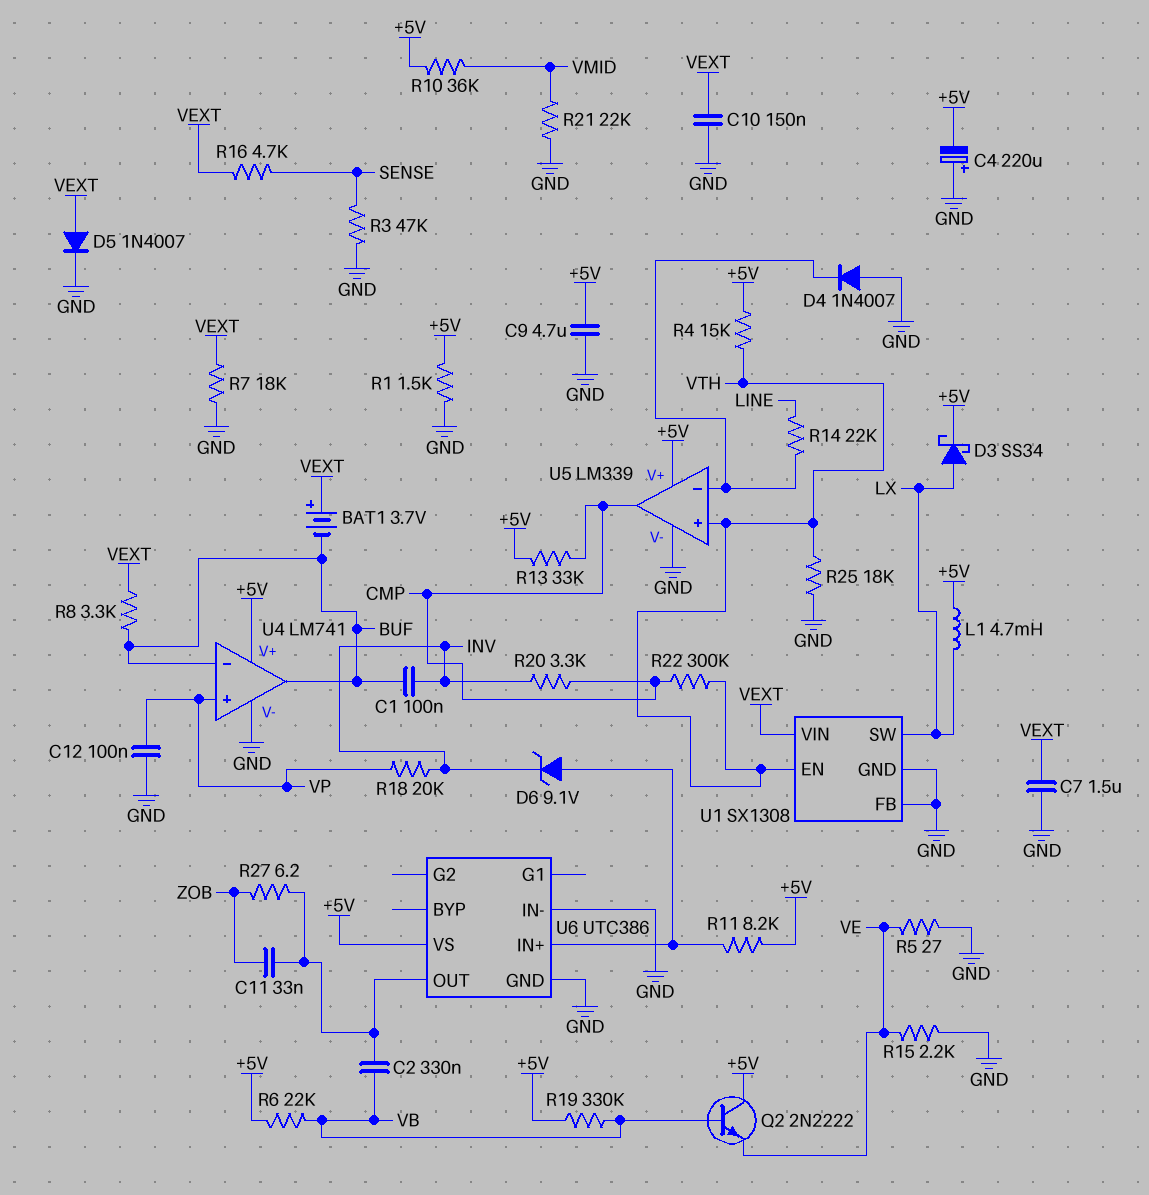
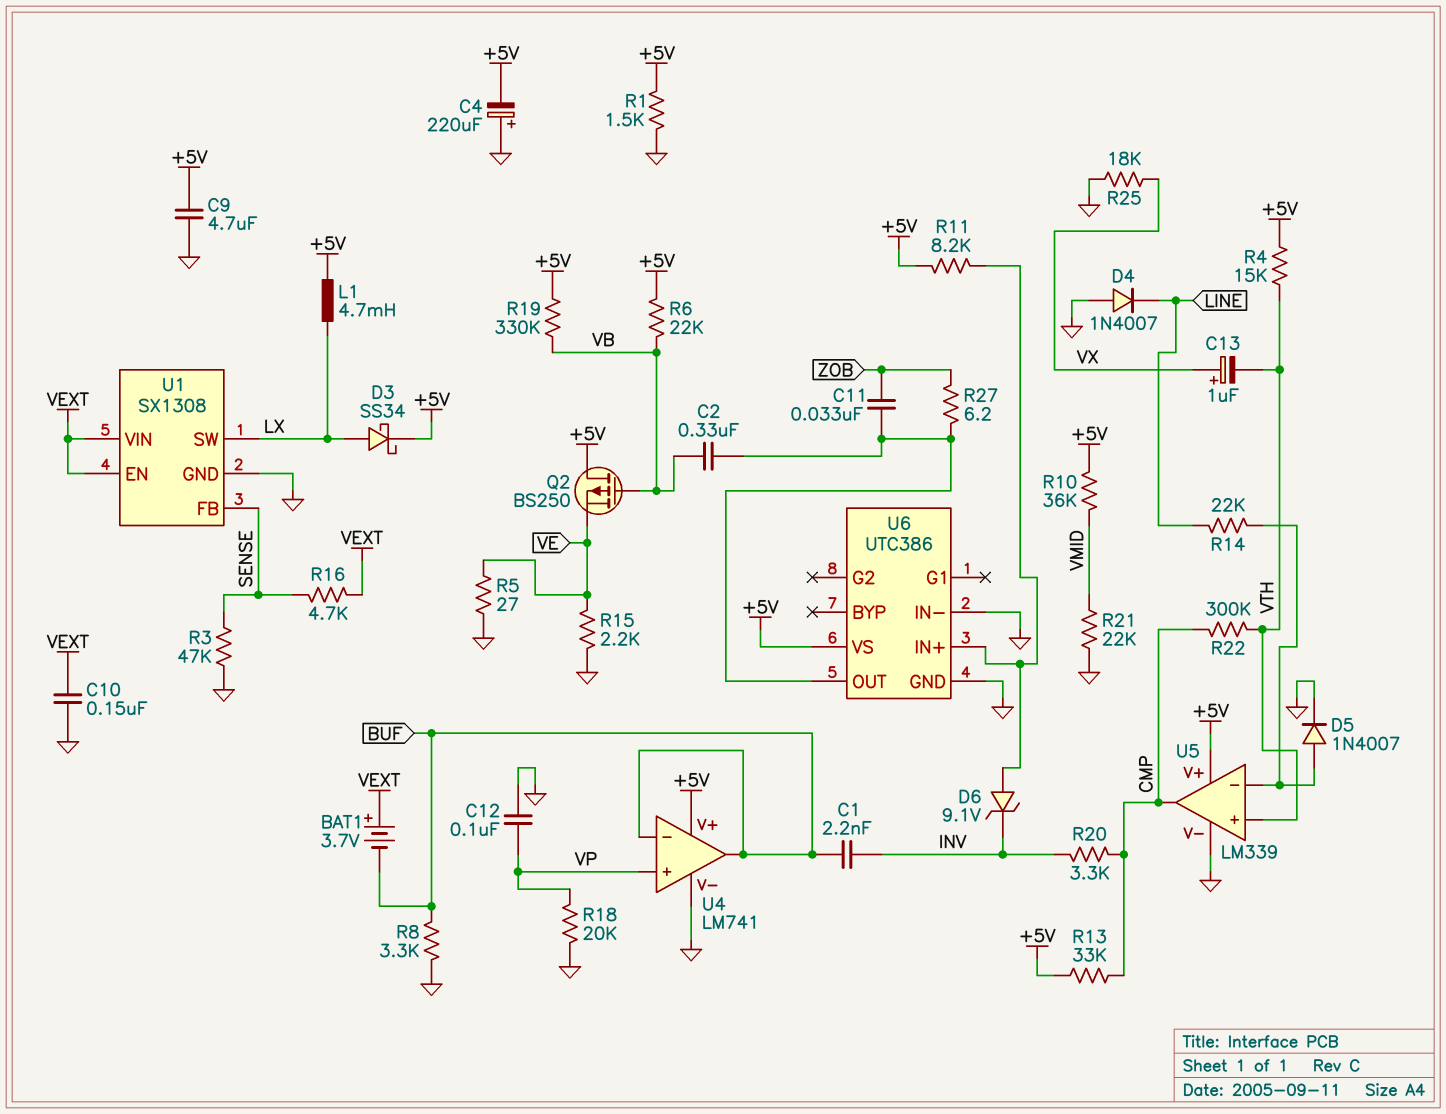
C1: 100nF (BUF, INV) -> 2.2nF (BUF, INV)
C7: 1.5uF (GND, VEXT) -> none
C13: none -> 1uF (plus VX, minus VTH)
D4: diode 1N4007 (A GND, K U5/in-) -> diode 1N4007 (A GND, K LINE)
D5: diode 1N4007 (A VEXT, K GND) -> diode 1N4007 (A U5/in-, K GND)
Q2: NPN 2N2222 (B VB, C +5V, E VE) -> PMOS BS250 (G VB, D +5V, S VE)
R7: 18k (GND, VEXT) -> none
R8: 3.3k (BUF, VEXT) -> 3.3k (BUF, GND)
R18: 20k (INV, VP) -> 20k (GND, VP)
R25: 18k (GND, VTH) -> 18k (GND, VX)
U1 pin EN: VTH -> VEXT
U1 pin FB: GND -> SENSE

